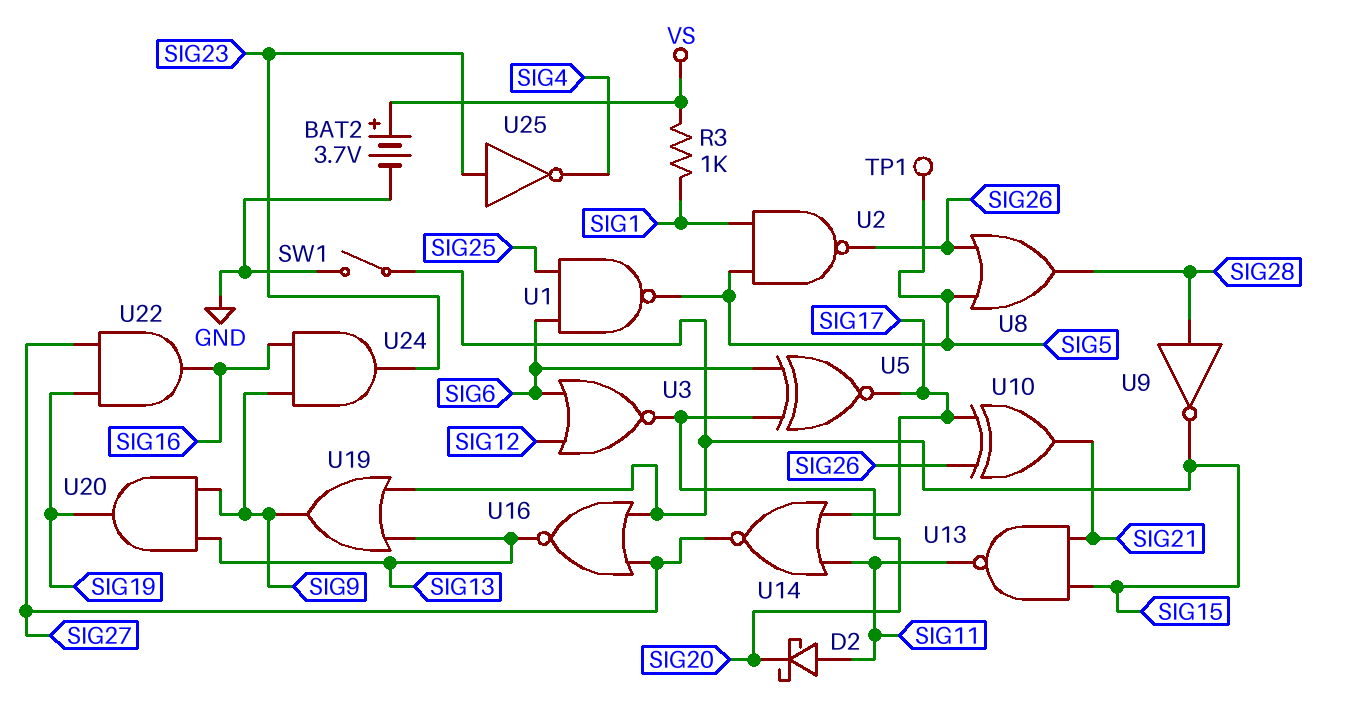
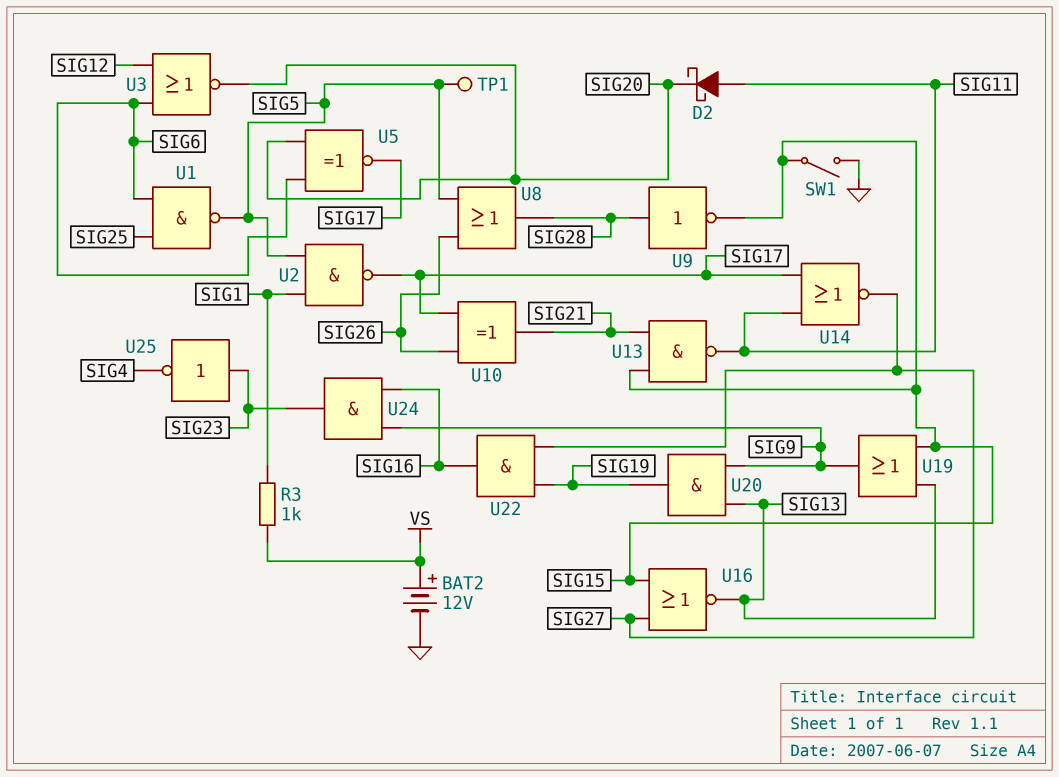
BAT2: 3.7V (plus VS, minus GND) -> 12V (plus VS, minus GND)
U2: NAND (in SIG1, in SIG5, out SIG26) -> NAND (in SIG1, in SIG5, out SIG17)

